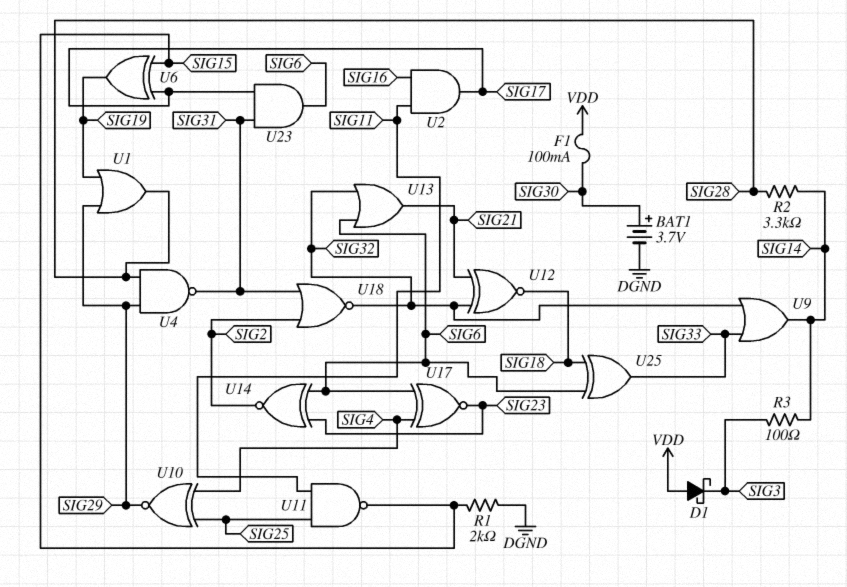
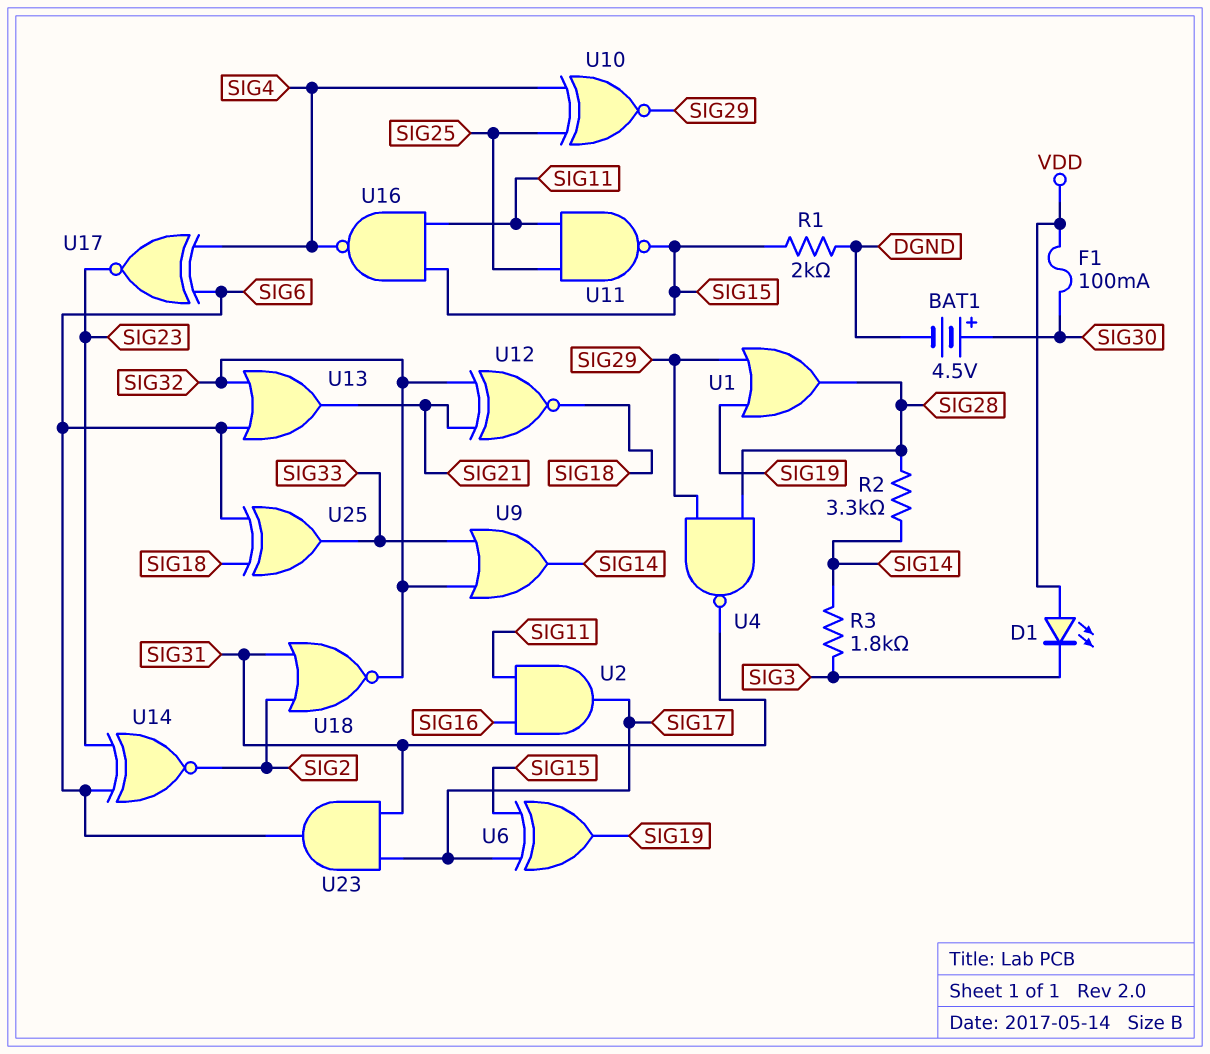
BAT1: 3.7V (plus SIG30, minus DGND) -> 4.5V (plus SIG30, minus DGND)
D1: schottky (A VDD, K SIG3) -> LED (A VDD, K SIG3)
R3: 100 (SIG3, SIG14) -> 1.8k (SIG3, SIG14)
U16: none -> NAND (in SIG11, in SIG15, out SIG4)

